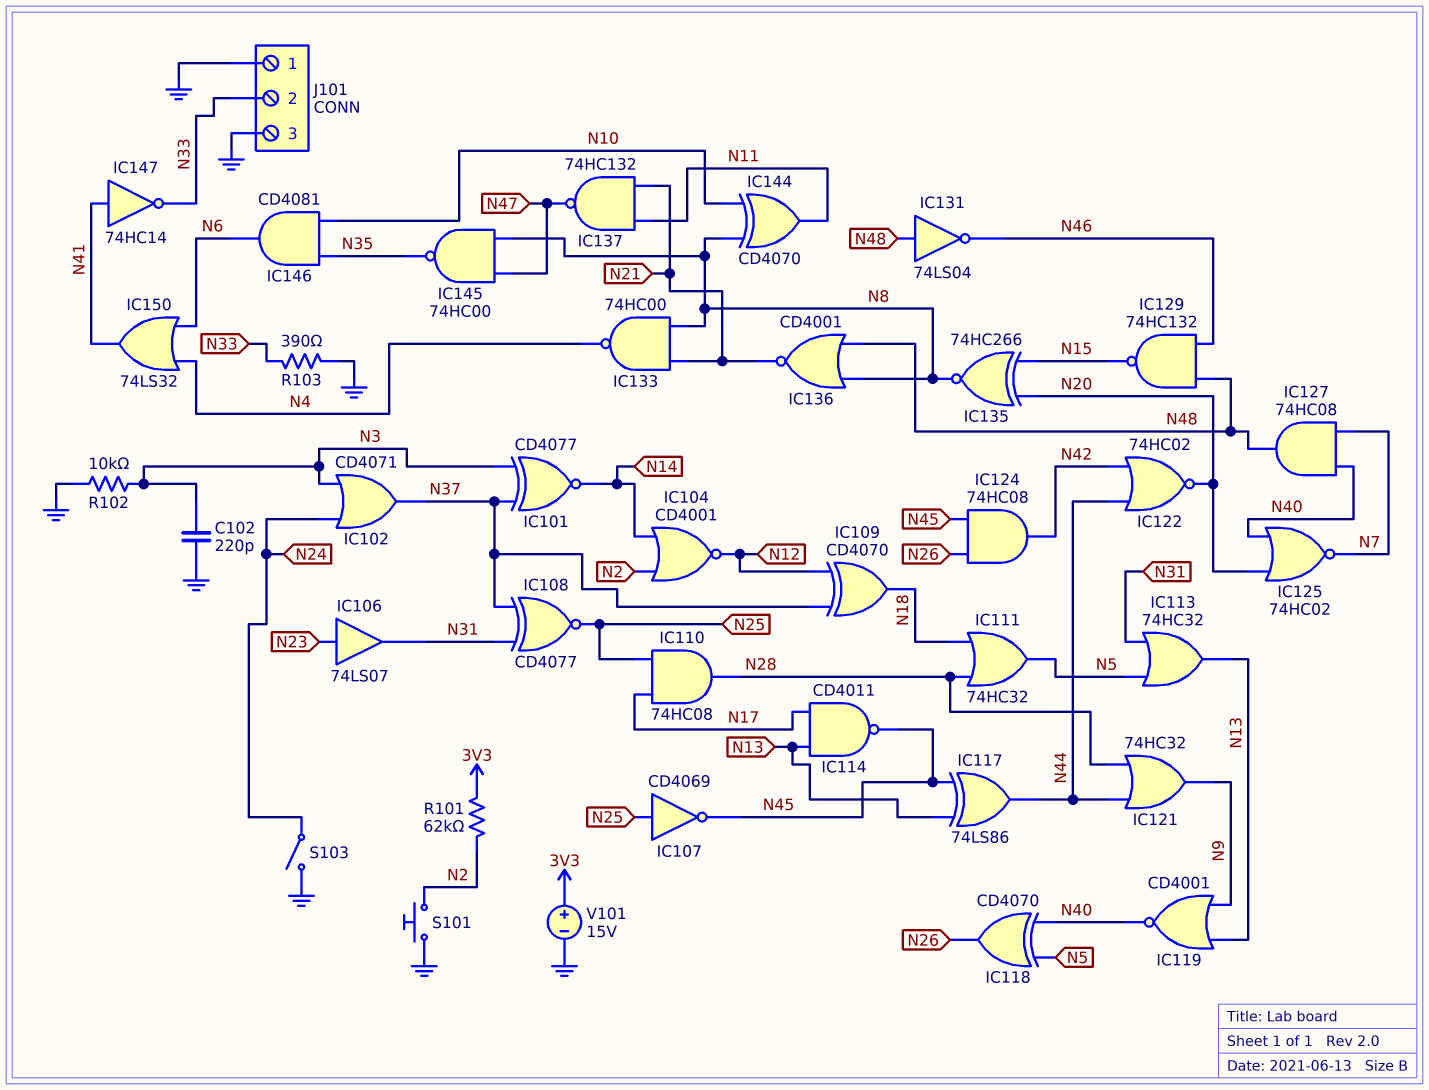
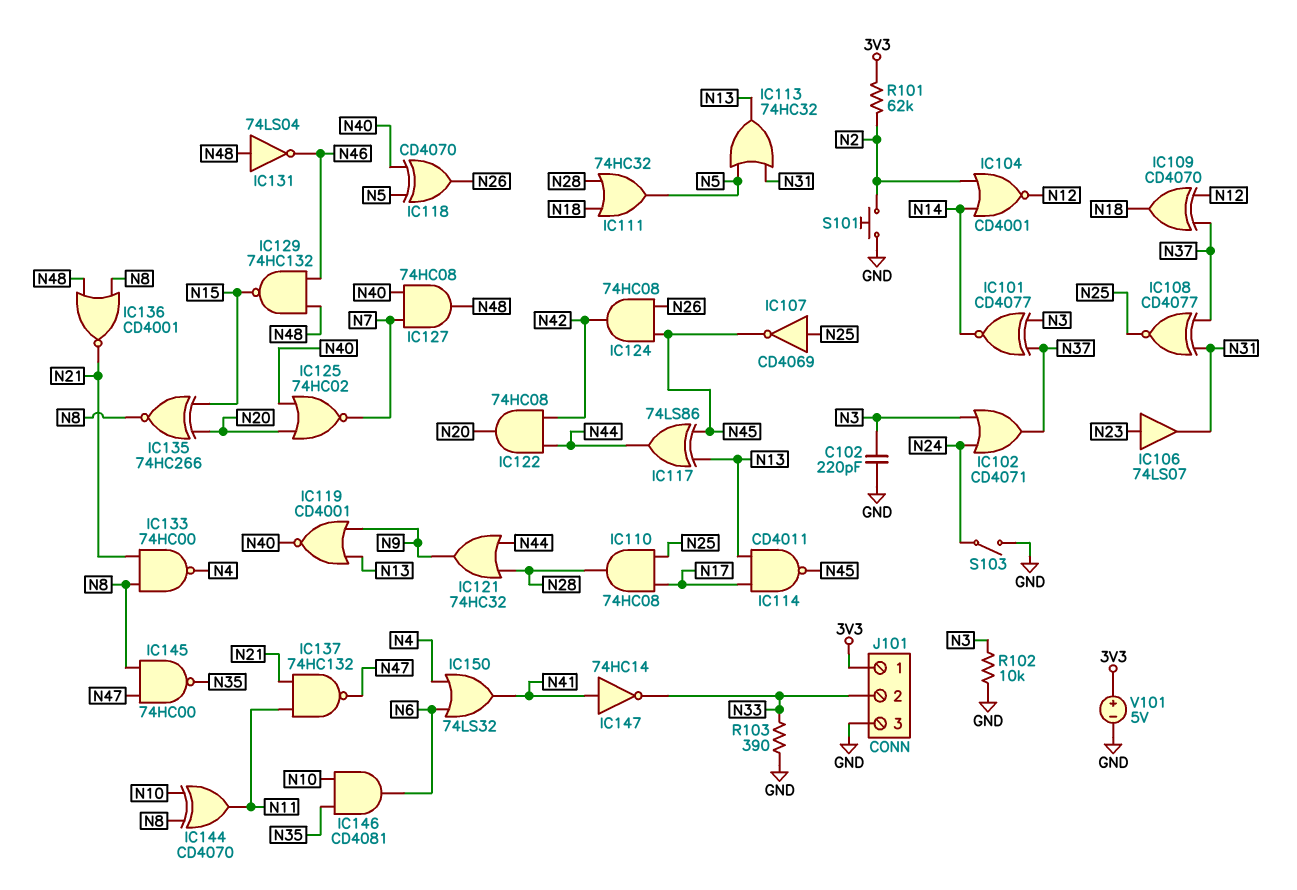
IC122: NOR 74HC02 (in N42, in N44, out N20) -> AND 74HC08 (in N42, in N44, out N20)
J101 pin 1: GND -> 3V3
V101: 15V (plus 3V3, minus GND) -> 5V (plus 3V3, minus GND)

